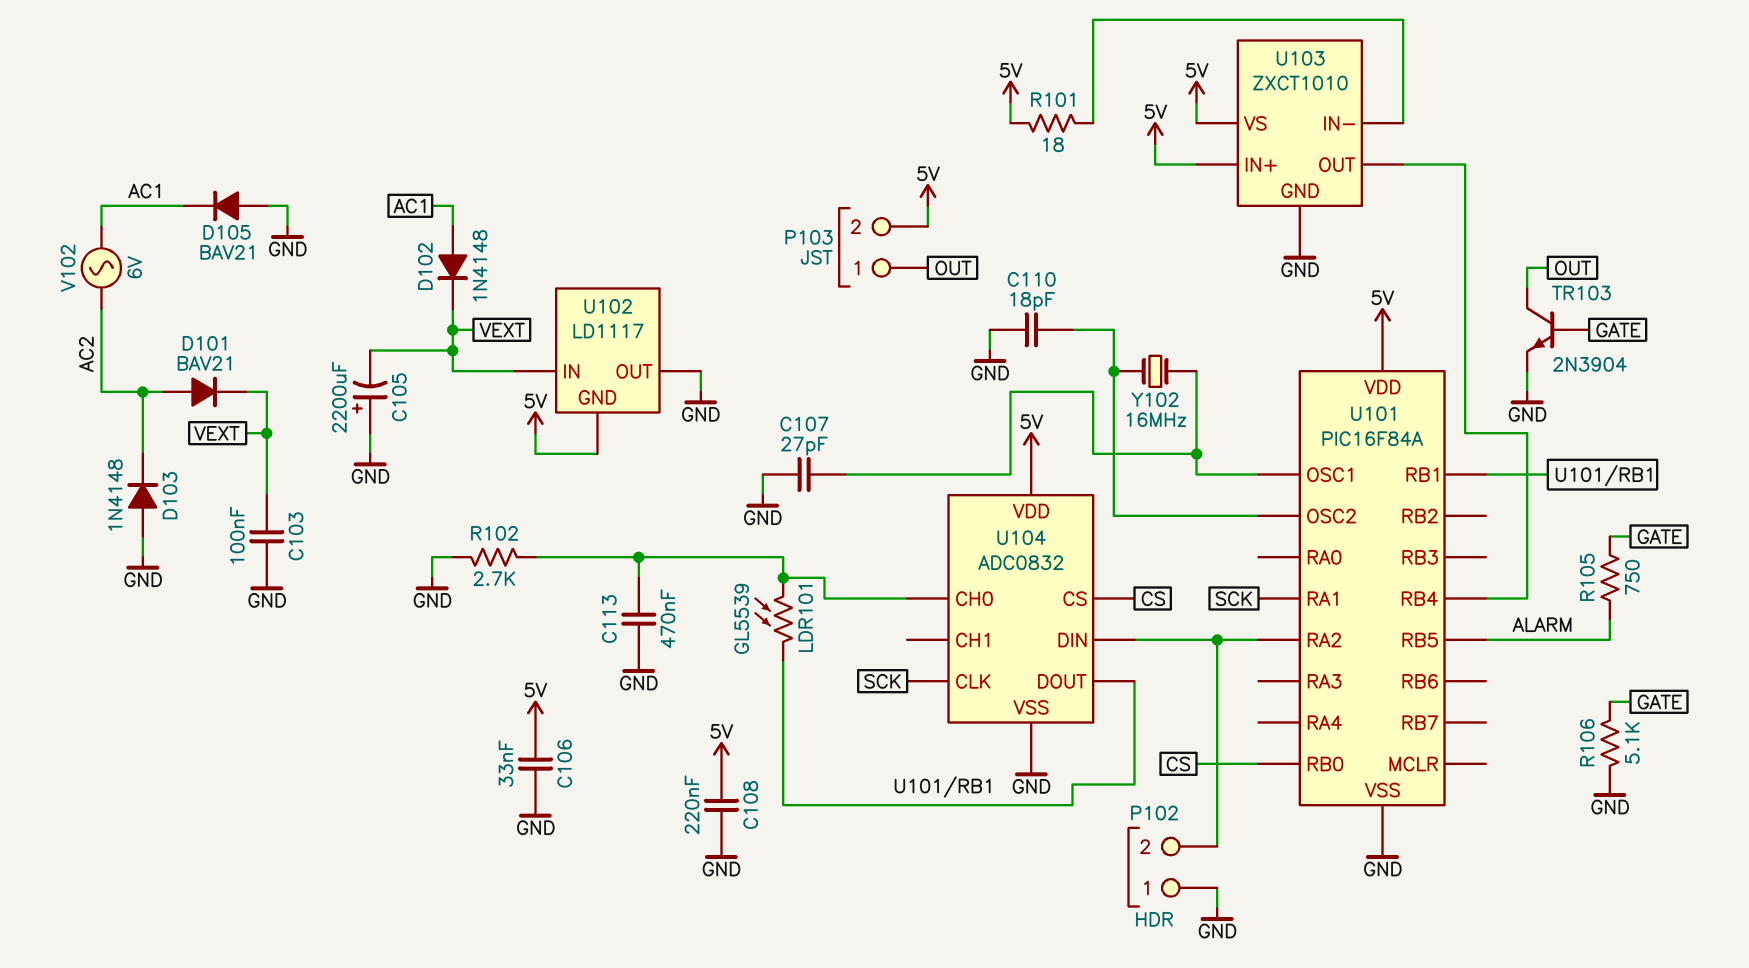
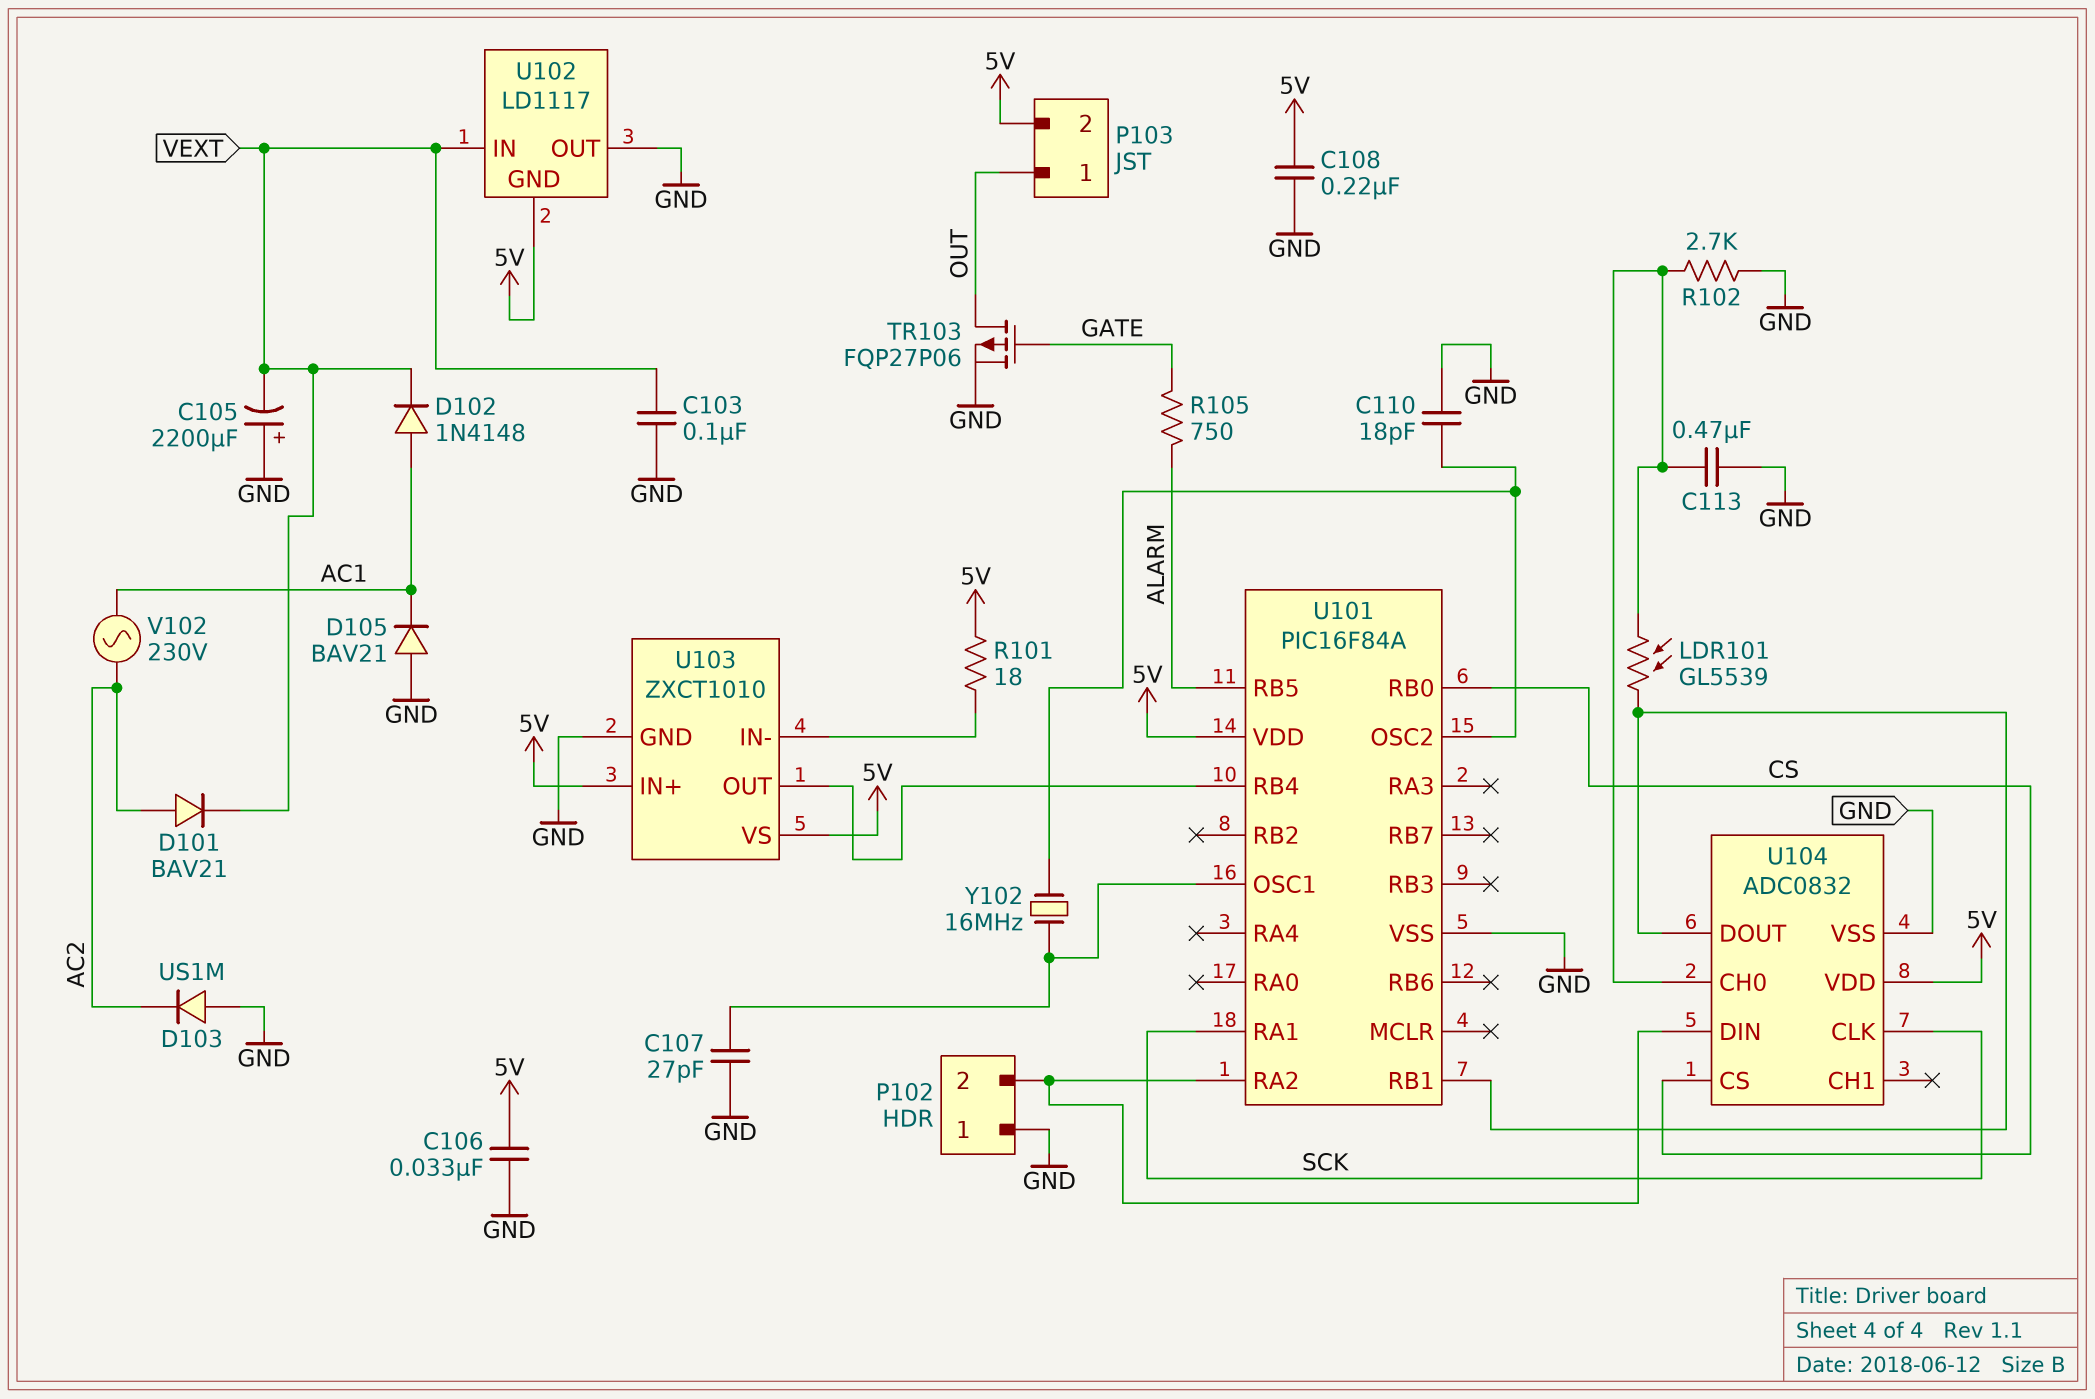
D103: diode 1N4148 (A GND, K AC2) -> diode US1M (A GND, K AC2)
R106: 5.1k (GATE, GND) -> none
TR103: NPN 2N3904 (B GATE, C OUT, E GND) -> PMOS FQP27P06 (G GATE, D OUT, S GND)
V102: AC 6V (AC1, AC2) -> AC 230V (AC1, AC2)

